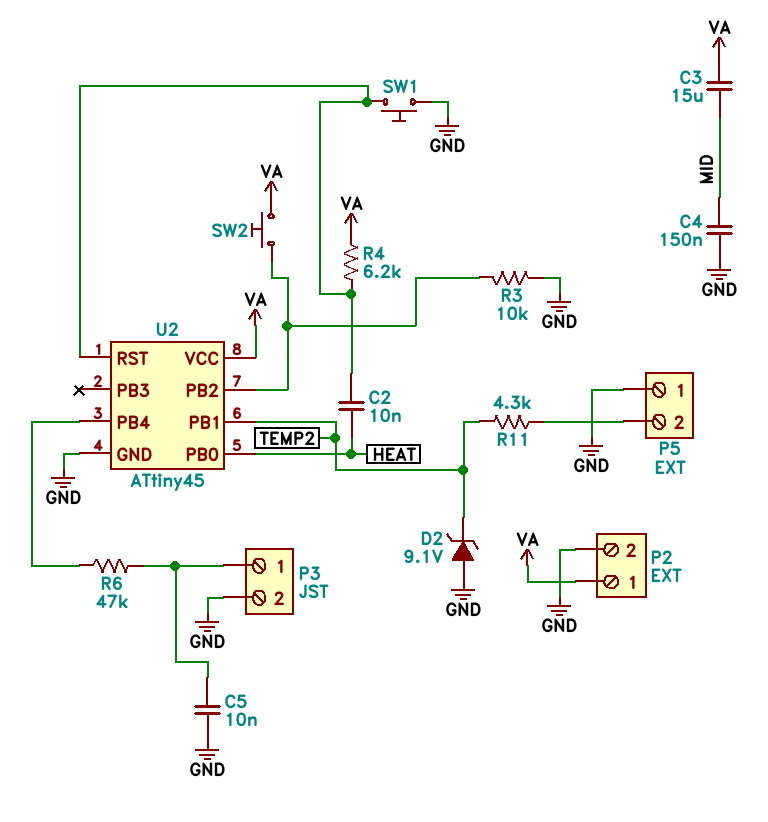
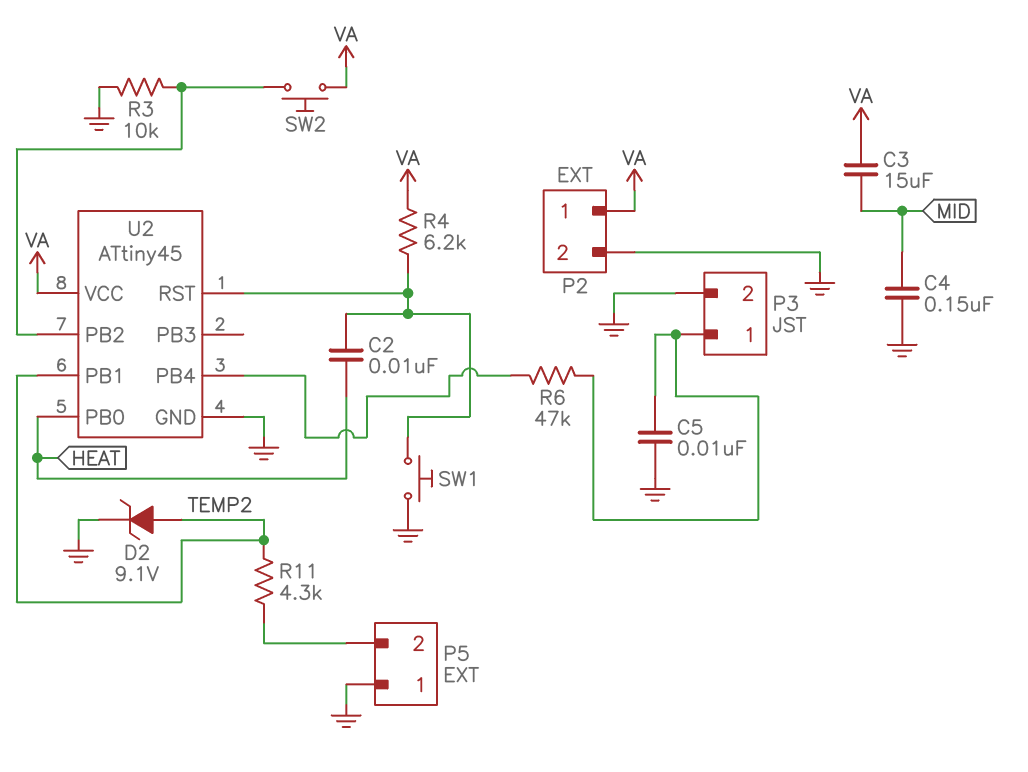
D2: zener 9.1V (A GND, K TEMP2) -> zener 9.1V (A TEMP2, K GND)

